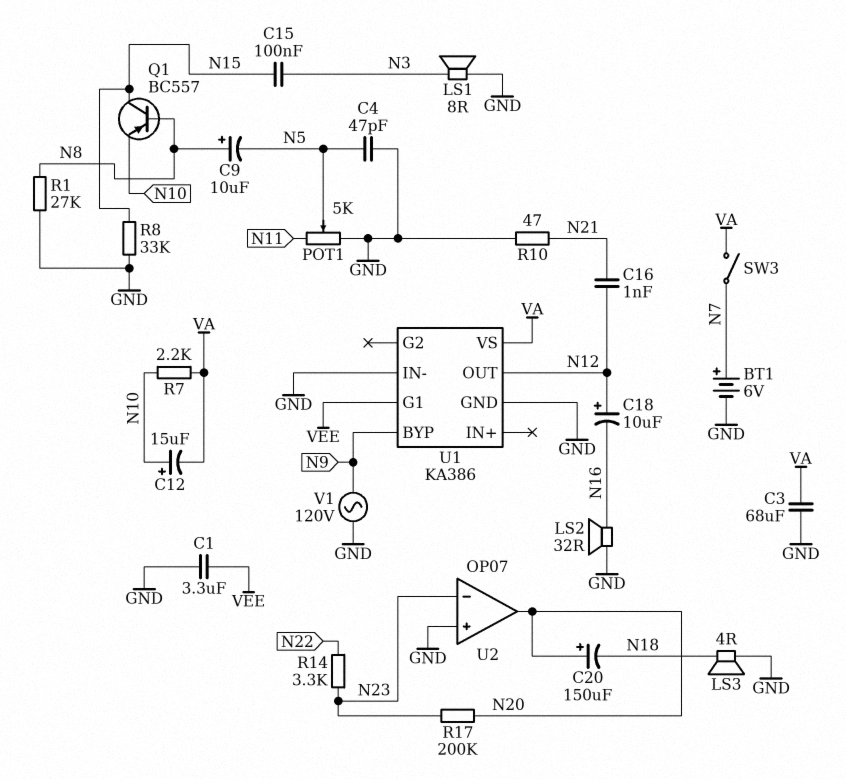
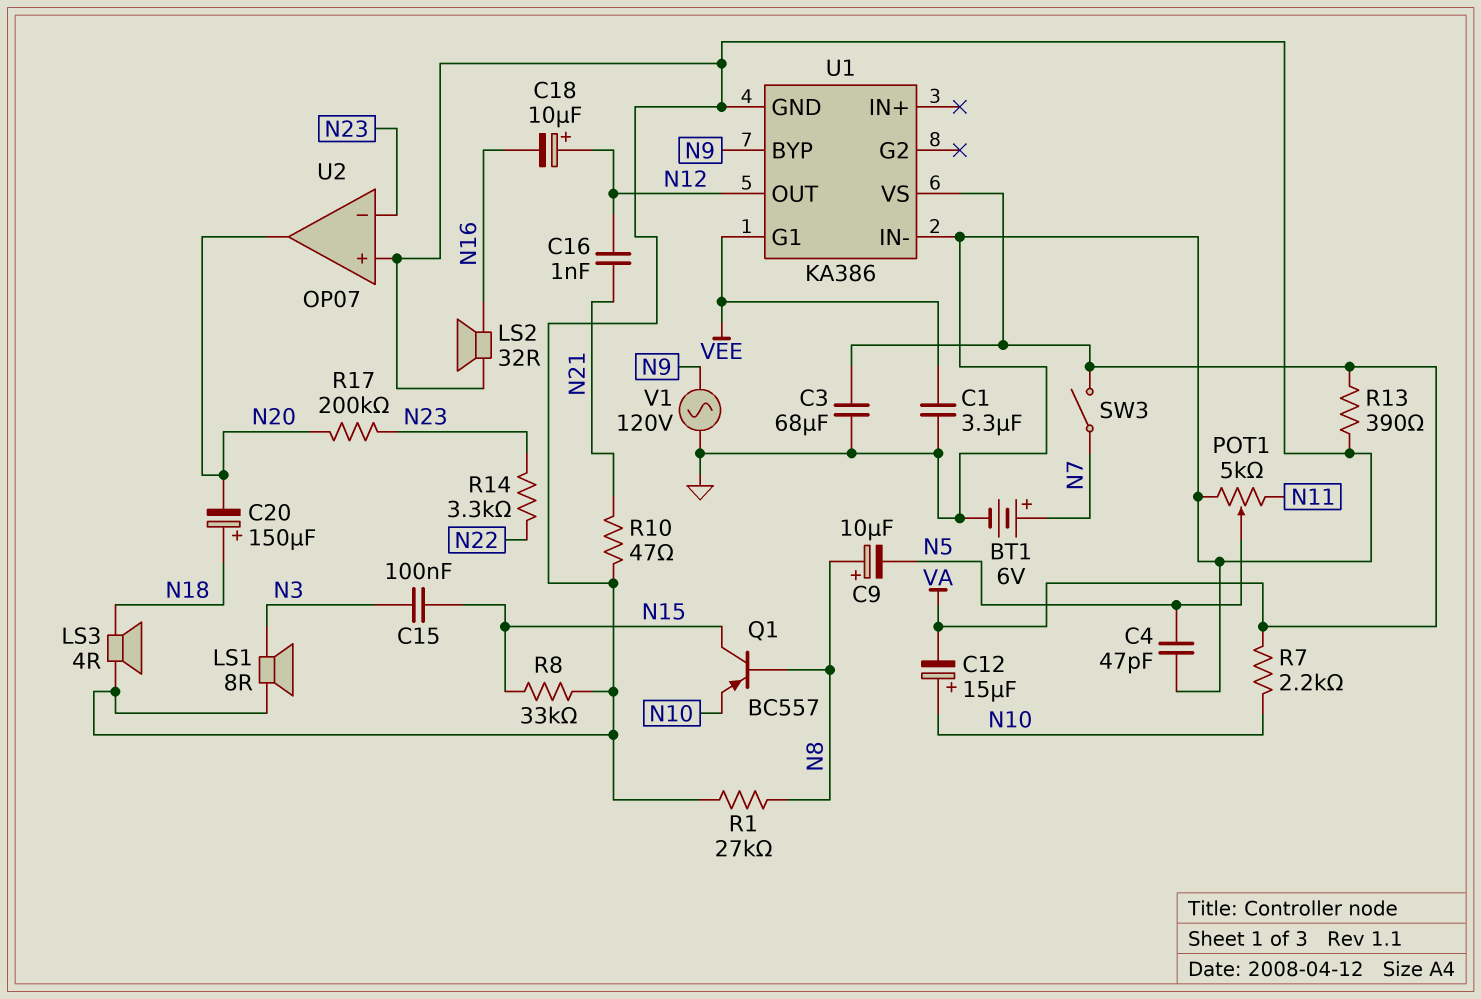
C20: 150uF (plus N20, minus N18) -> 150uF (plus N18, minus N20)
R13: none -> 390 (GND, VA)

